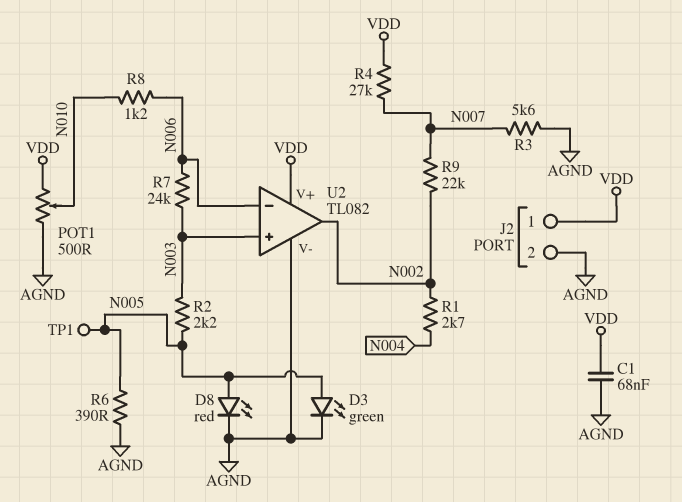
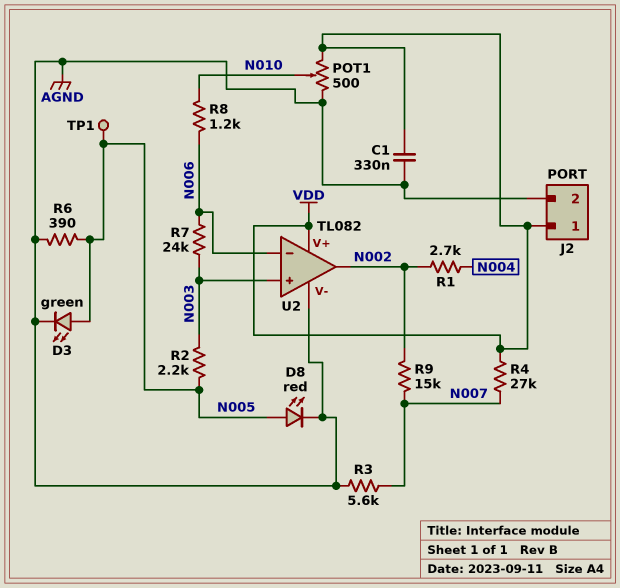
C1: 68nF (AGND, VDD) -> 330nF (AGND, VDD)
R9: 22k (N002, N007) -> 15k (N002, N007)

